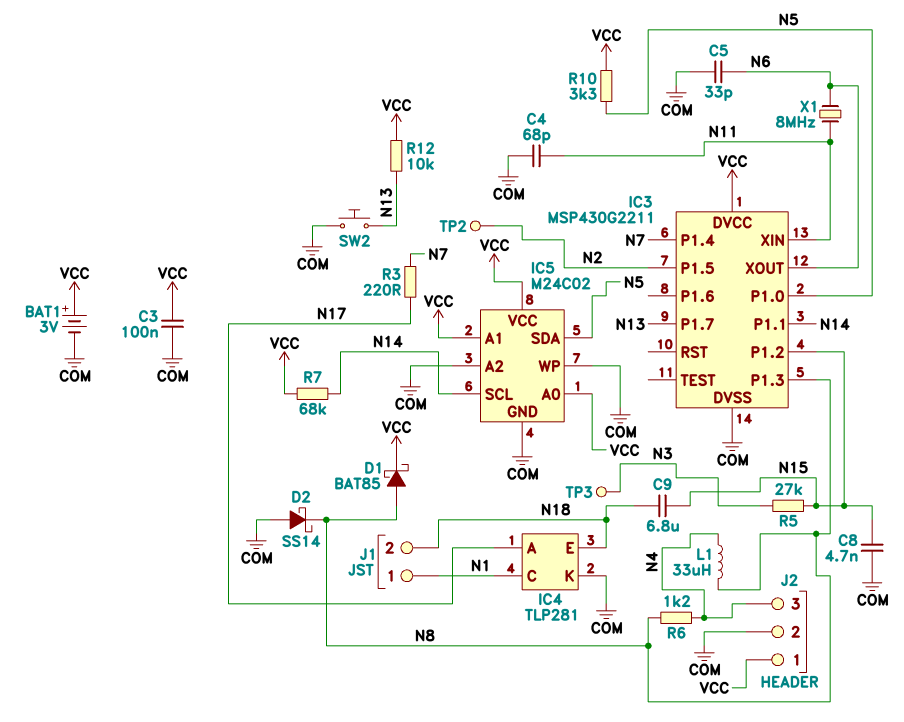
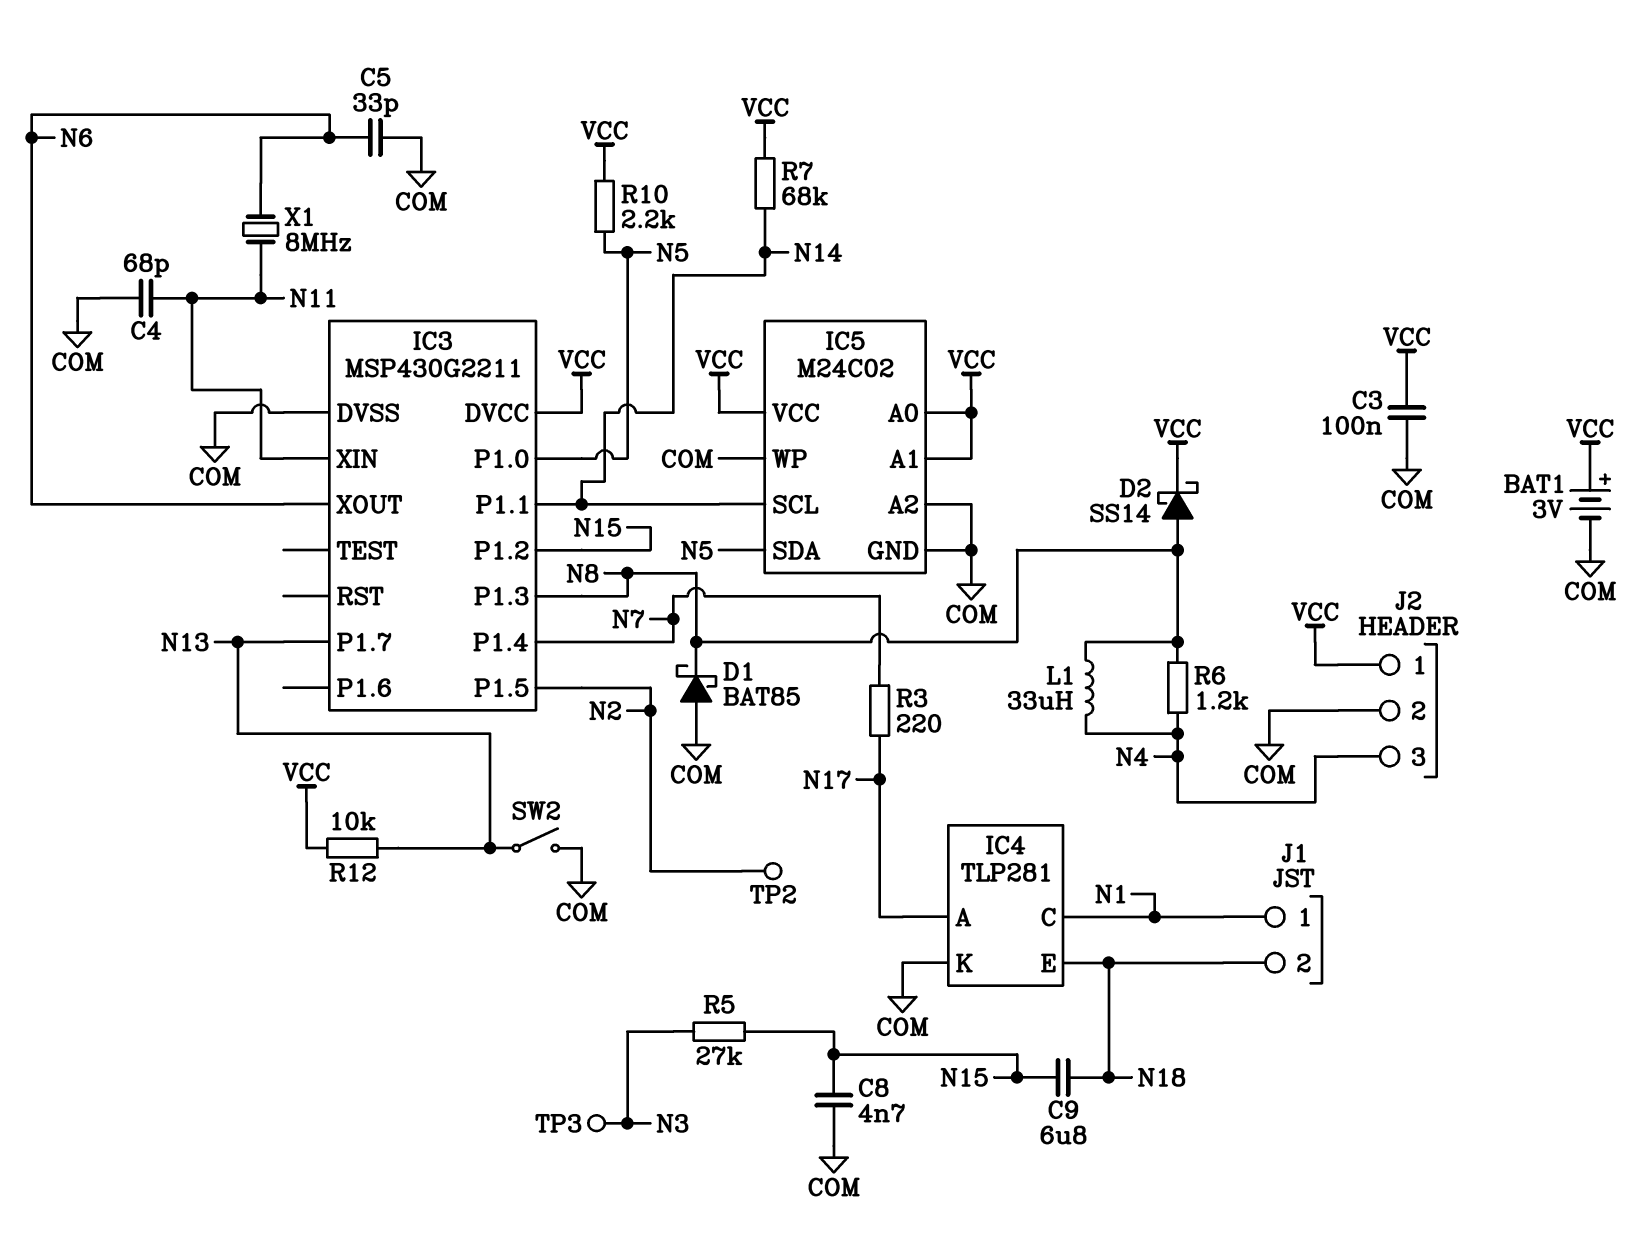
D1: schottky BAT85 (A N8, K VCC) -> schottky BAT85 (A COM, K N8)
D2: schottky SS14 (A COM, K N8) -> schottky SS14 (A N8, K VCC)
R10: 3.3k (N5, VCC) -> 2.2k (N5, VCC)
SW2: button (COM, N13) -> switch (COM, N13)

